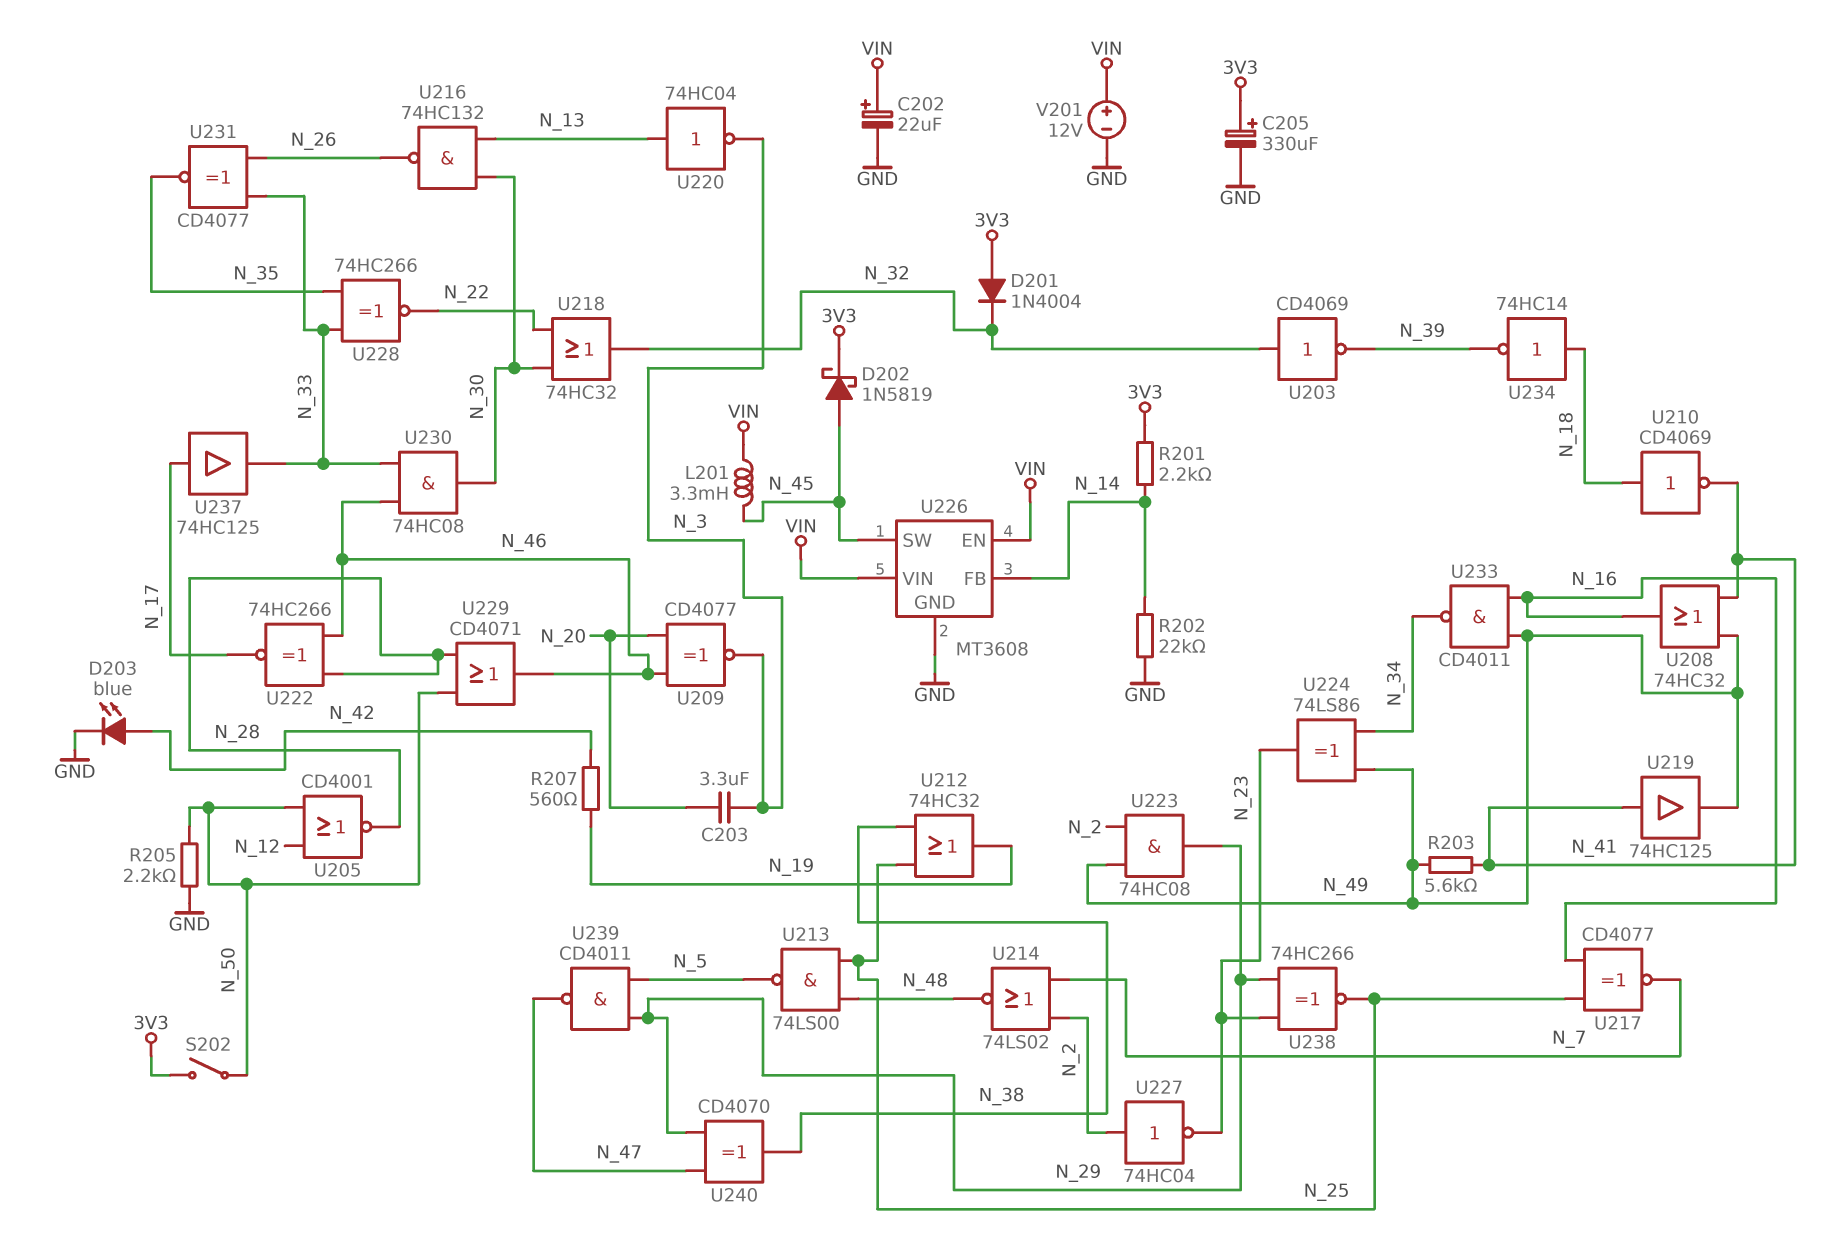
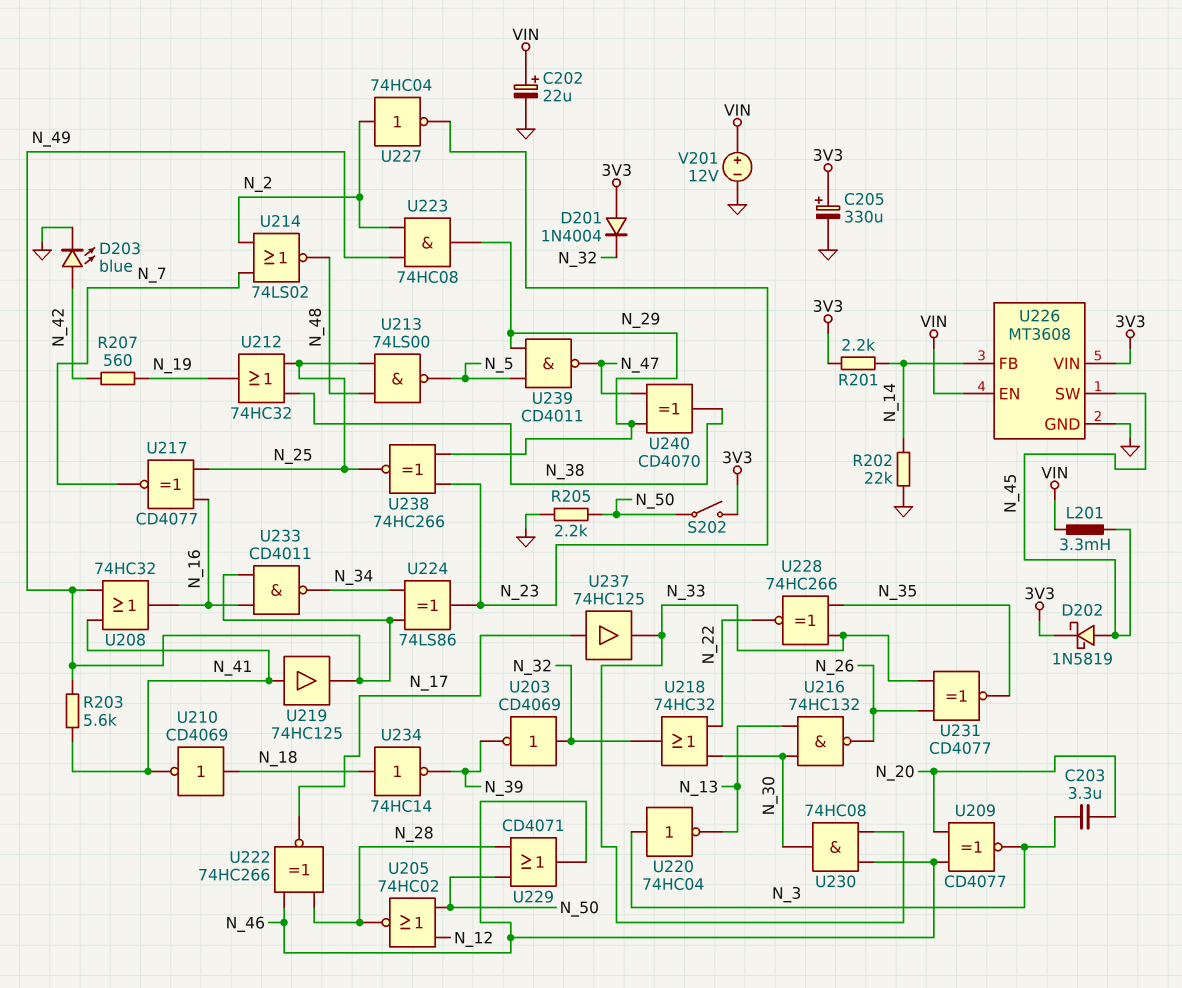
U205: NOR CD4001 (in N_12, in N_50, out N_28) -> NOR 74HC02 (in N_12, in N_50, out N_28)
U220: NOT 74HC04 (in N_13, out N_3) -> NOT 74HC04 (in N_3, out N_13)
U226 pin VIN: VIN -> 3V3

